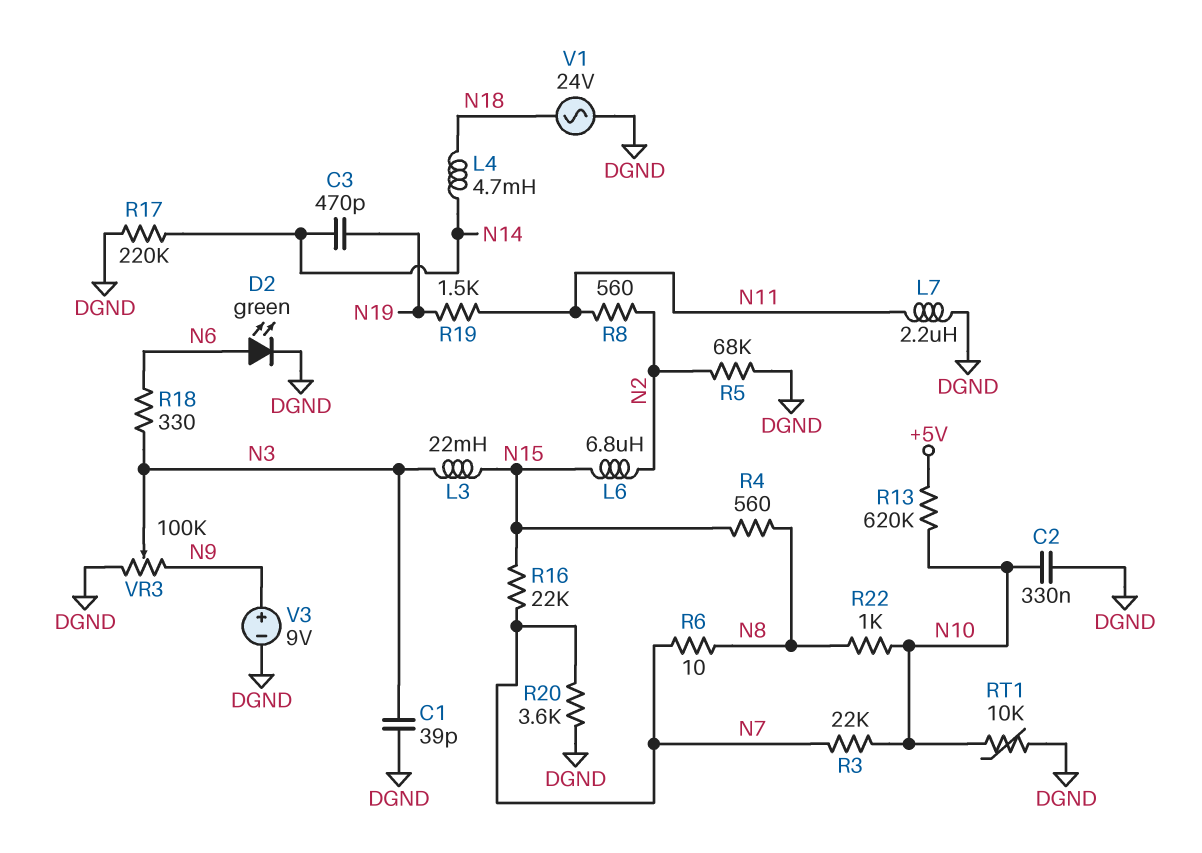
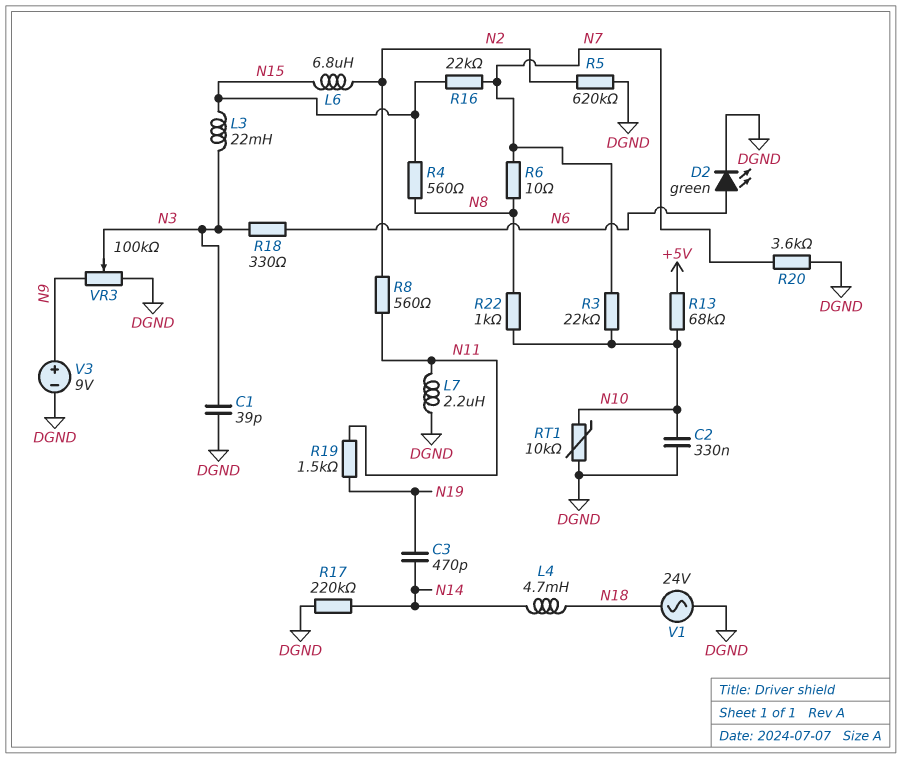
R5: 68k (DGND, N2) -> 620k (DGND, N2)
R13: 620k (+5V, N10) -> 68k (+5V, N10)

